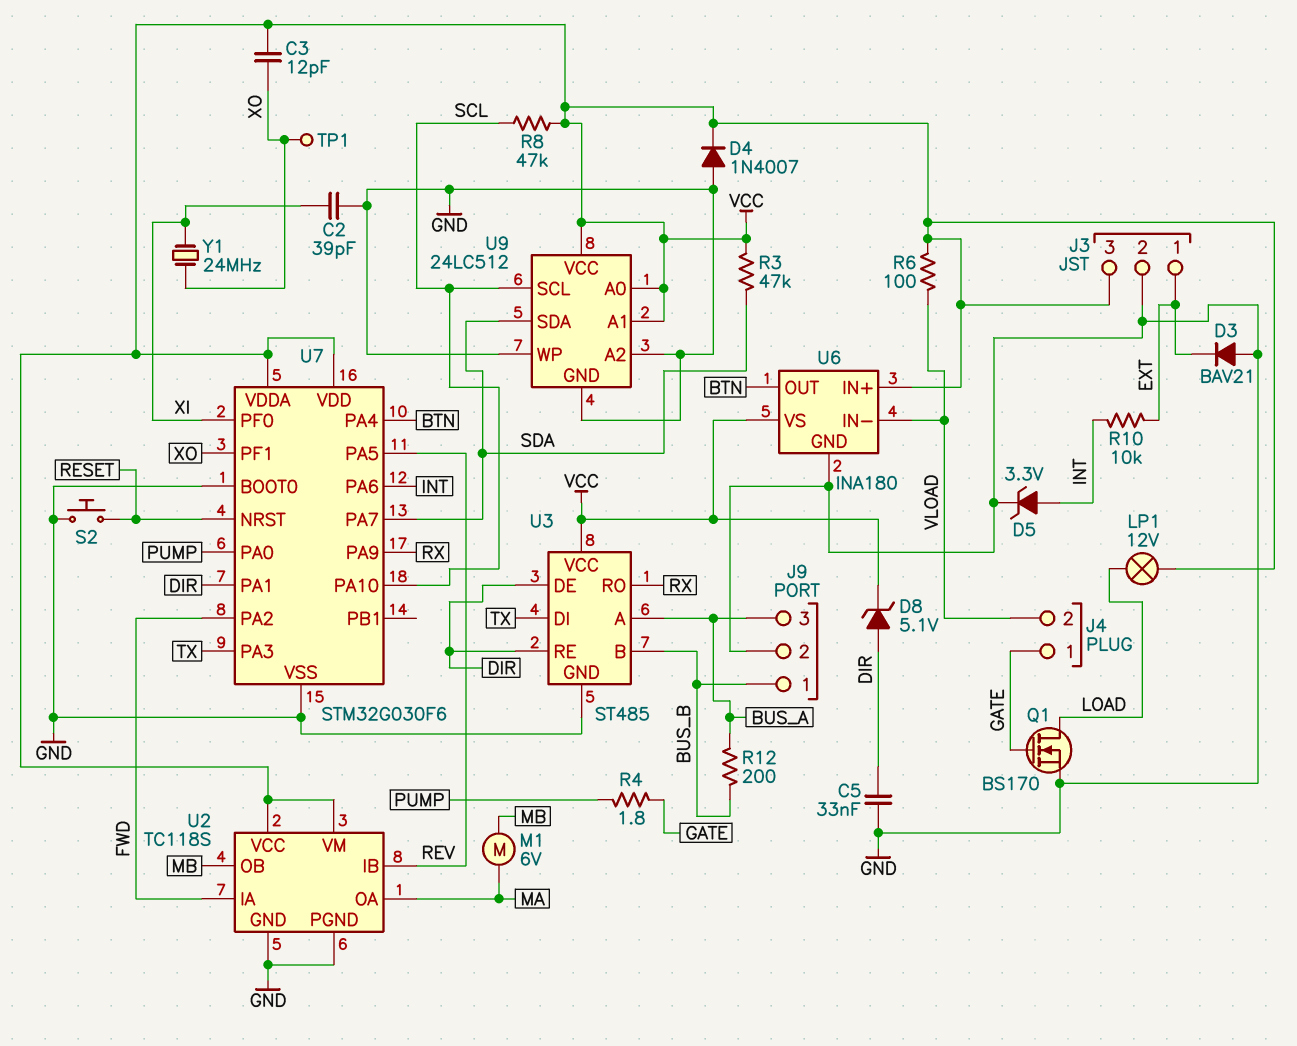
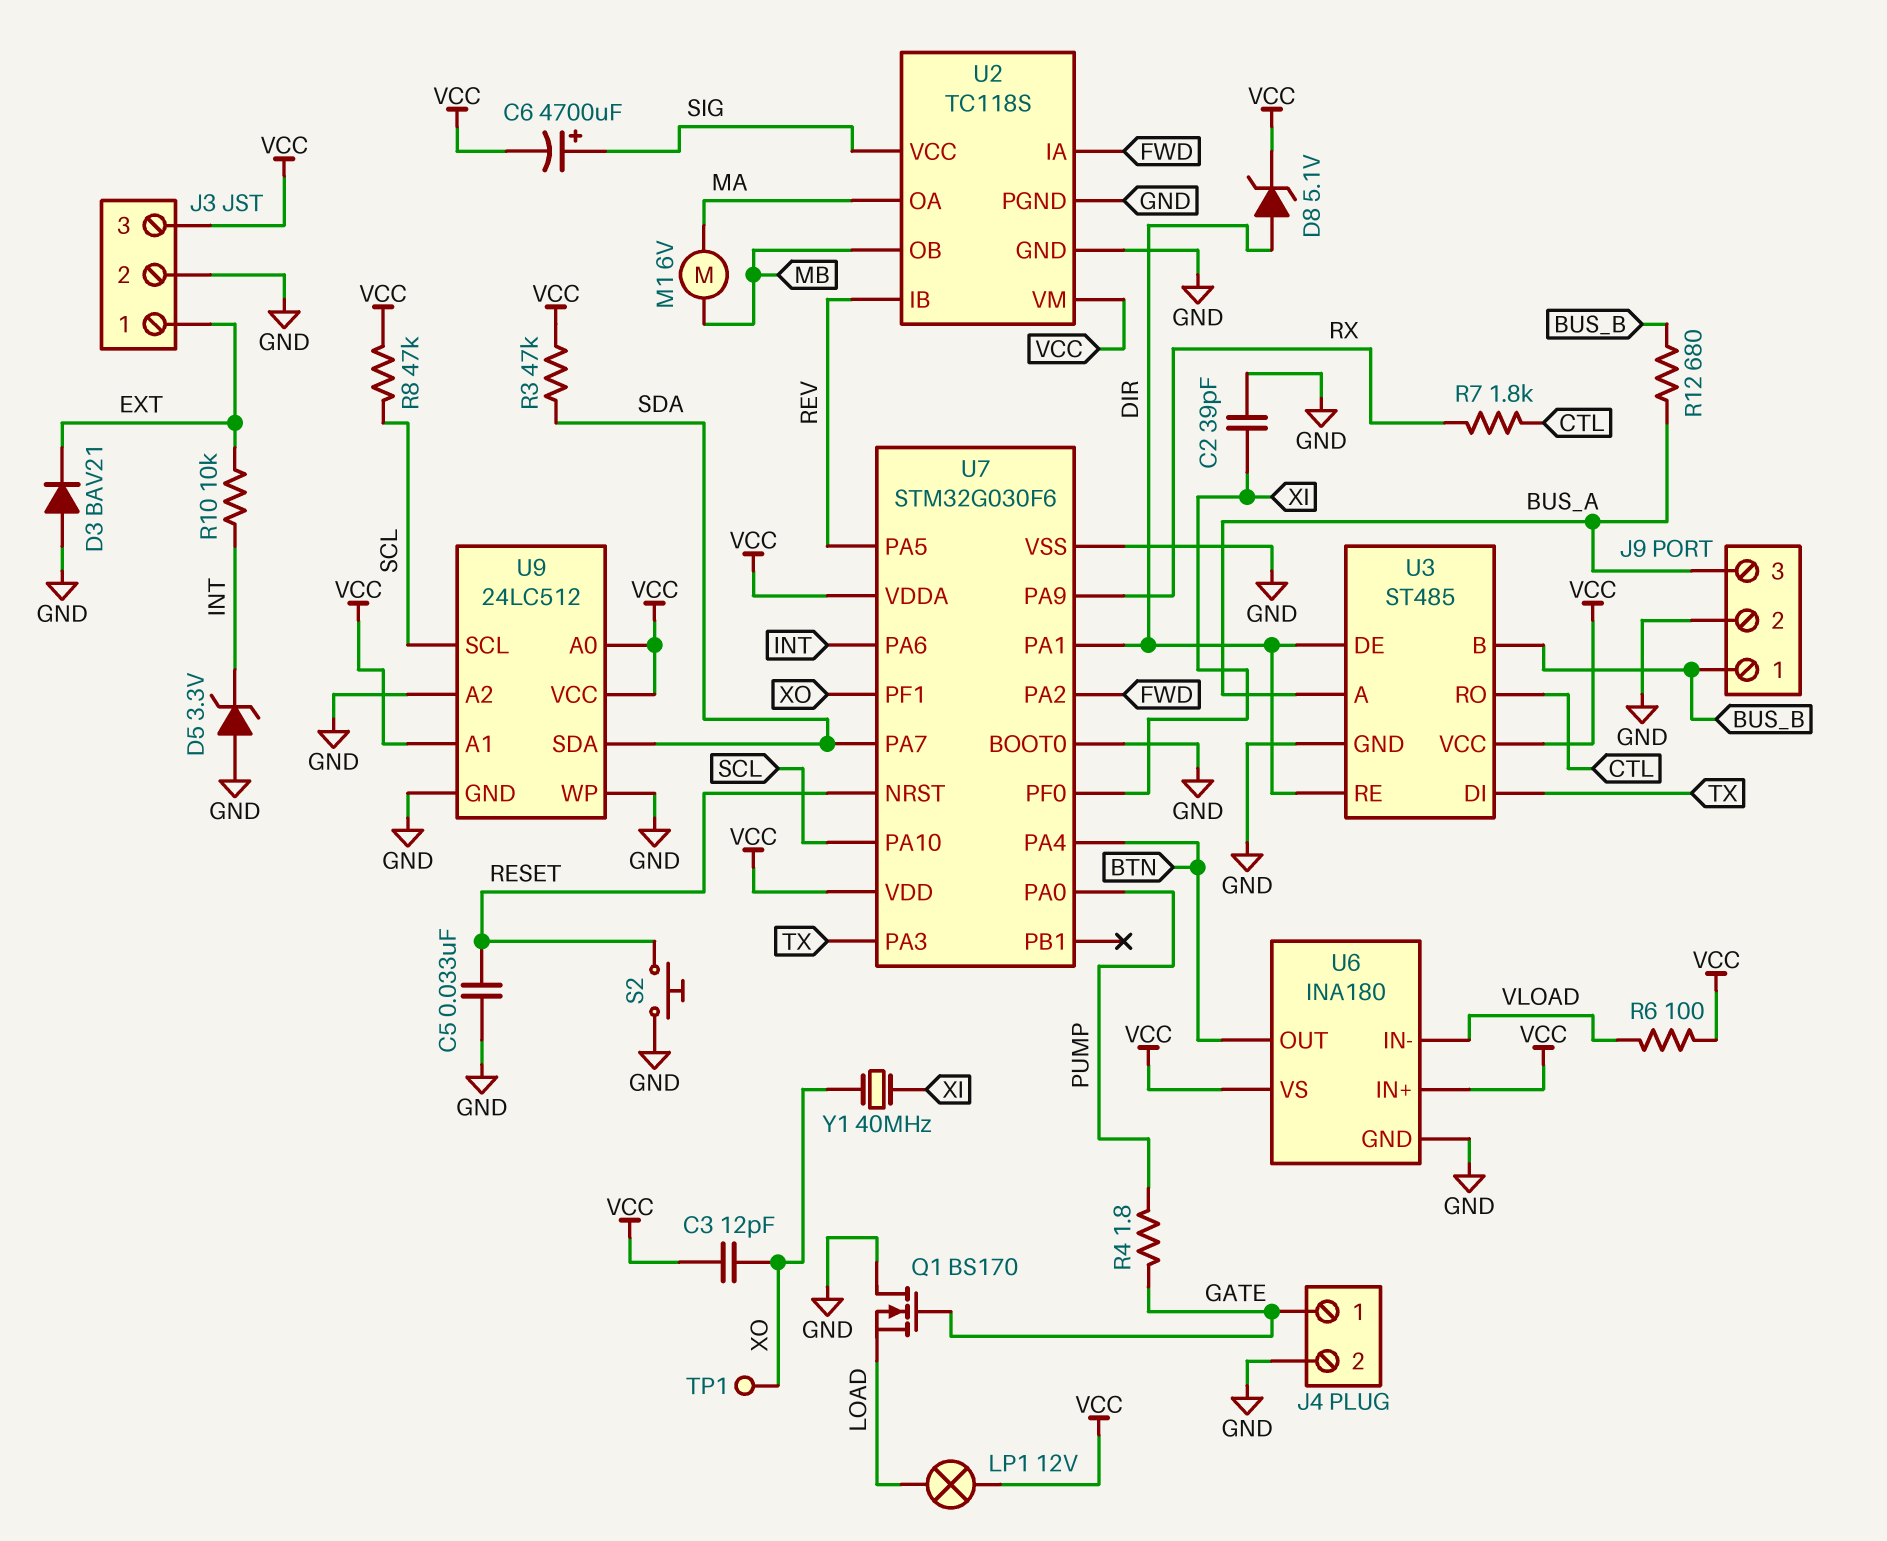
C5: 33nF (DIR, GND) -> 33nF (GND, RESET)
C6: none -> 4700uF (plus SIG, minus VCC)
D4: diode 1N4007 (A GND, K VCC) -> none
D5: zener 3.3V (A INT, K GND) -> zener 3.3V (A GND, K INT)
J4 pin 2: VLOAD -> GND
Q1: NMOS BS170 (G GATE, D LOAD, S GND) -> NMOS BS170 (G GATE, D GND, S LOAD)
R7: none -> 1.8k (CTL, RX)
R12: 200 (BUS_A, BUS_B) -> 680 (BUS_A, BUS_B)
U2 pin VCC: VCC -> SIG
U3 pin RO: RX -> CTL
Y1: 24MHz (XI, XO) -> 40MHz (XI, XO)

